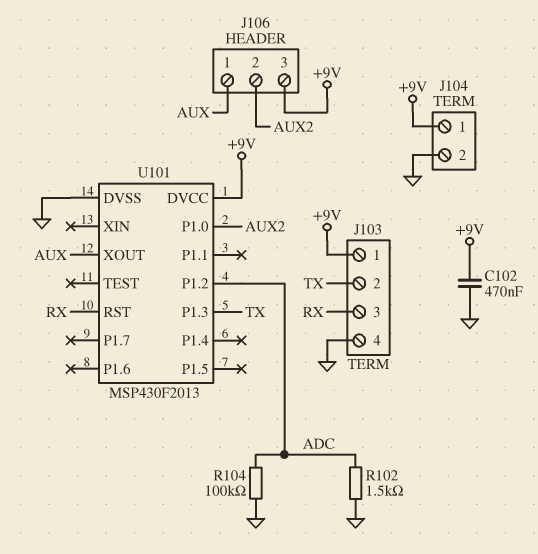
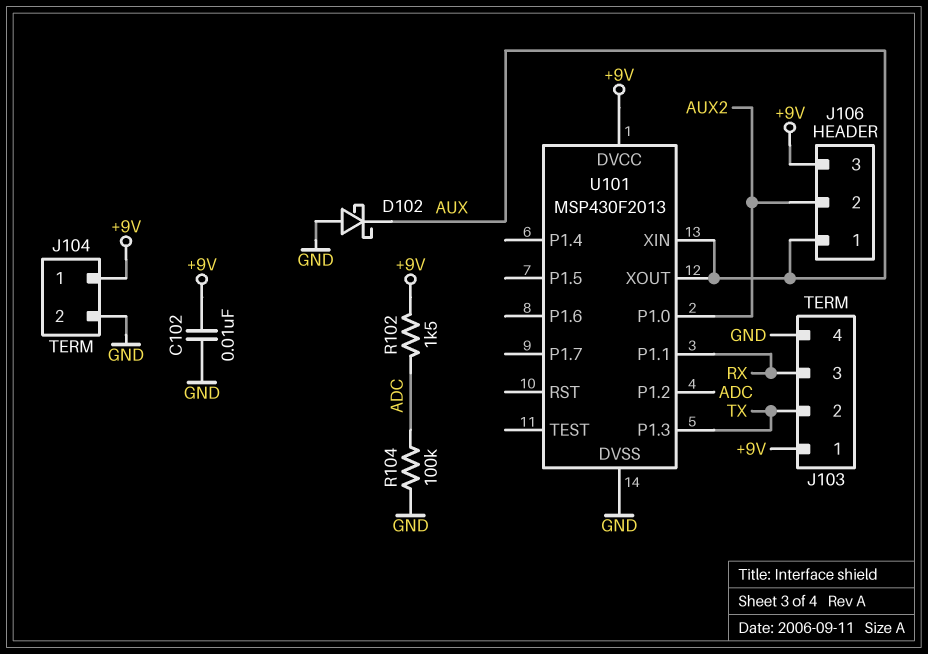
C102: 470nF (+9V, GND) -> 10nF (+9V, GND)
D102: none -> schottky (A GND, K AUX)
R102: 1.5k (ADC, GND) -> 1.5k (+9V, ADC)
U101 pin P1.1: none -> RX
U101 pin RST: RX -> none
U101 pin XIN: none -> AUX

